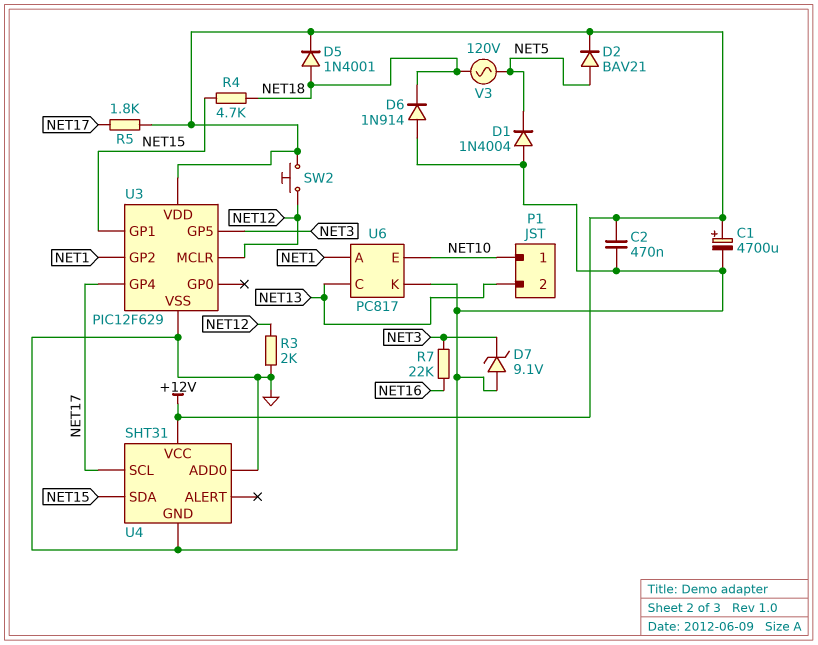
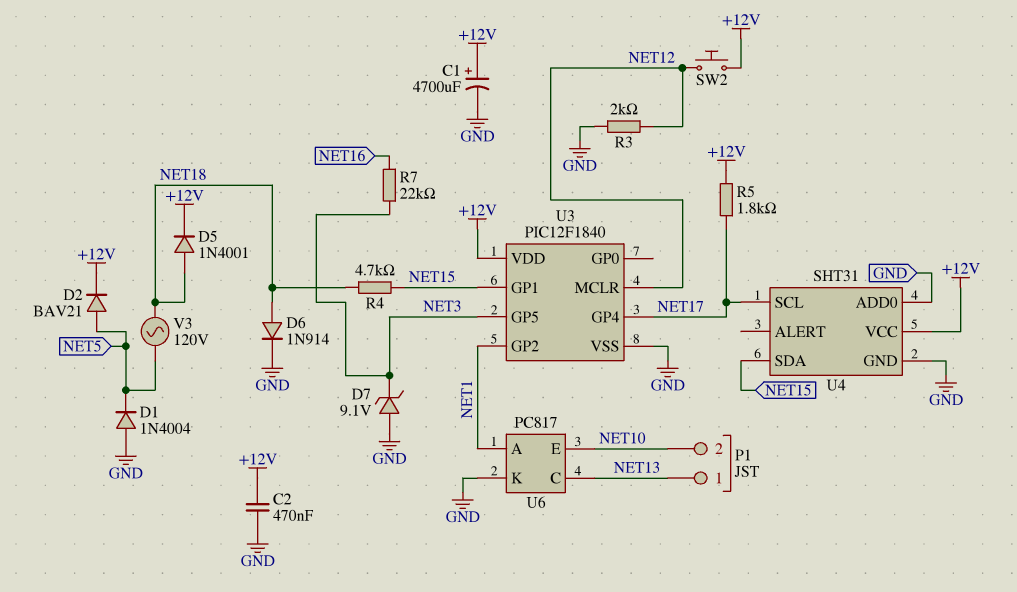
D6: diode 1N914 (A GND, K NET18) -> diode 1N914 (A NET18, K GND)
P1 pin 1: NET10 -> NET13
P1 pin 2: NET13 -> NET10
U3: PIC12F629 -> PIC12F1840

